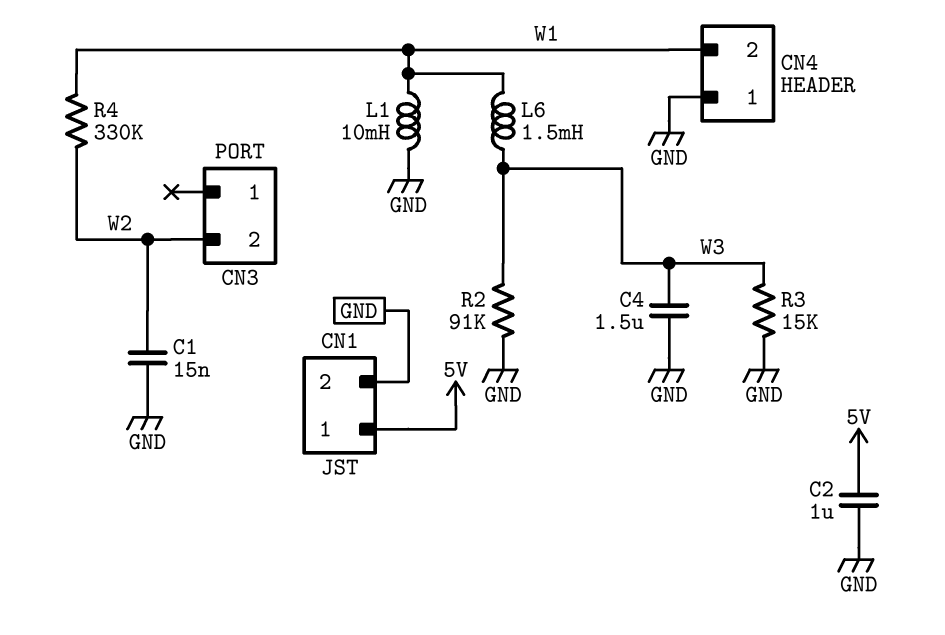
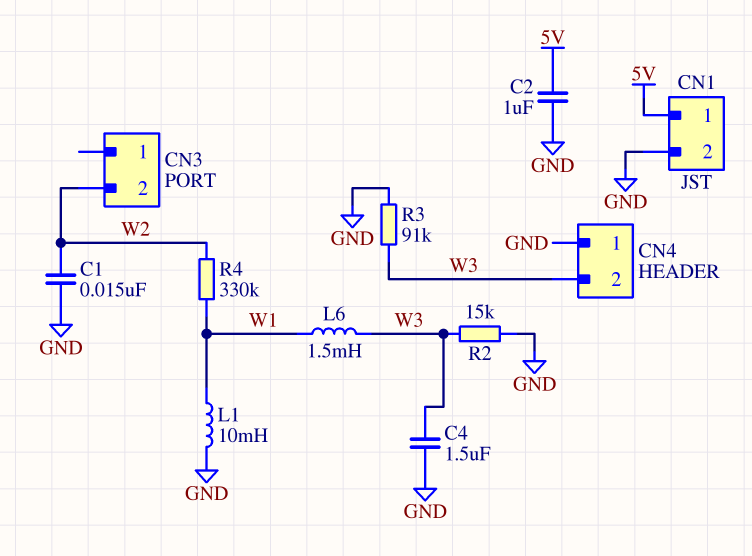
CN4 pin 2: W1 -> W3
R2: 91k (GND, W3) -> 15k (GND, W3)
R3: 15k (GND, W3) -> 91k (GND, W3)

